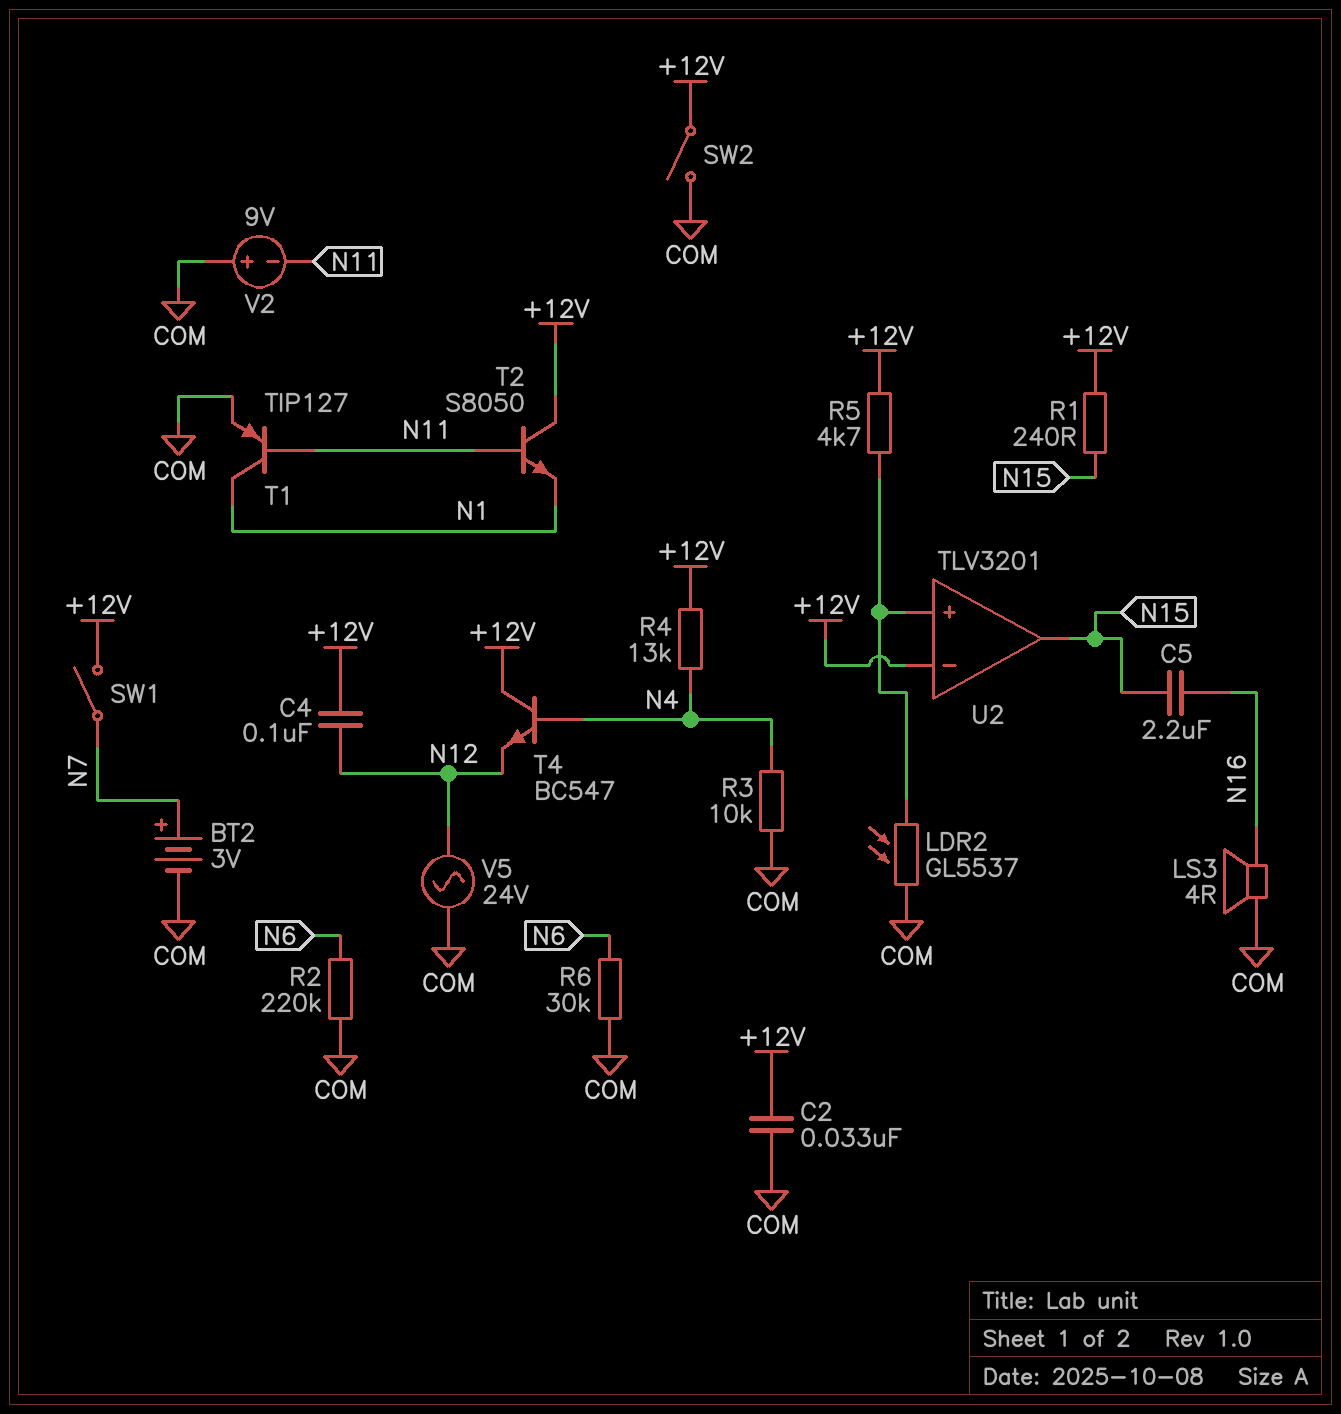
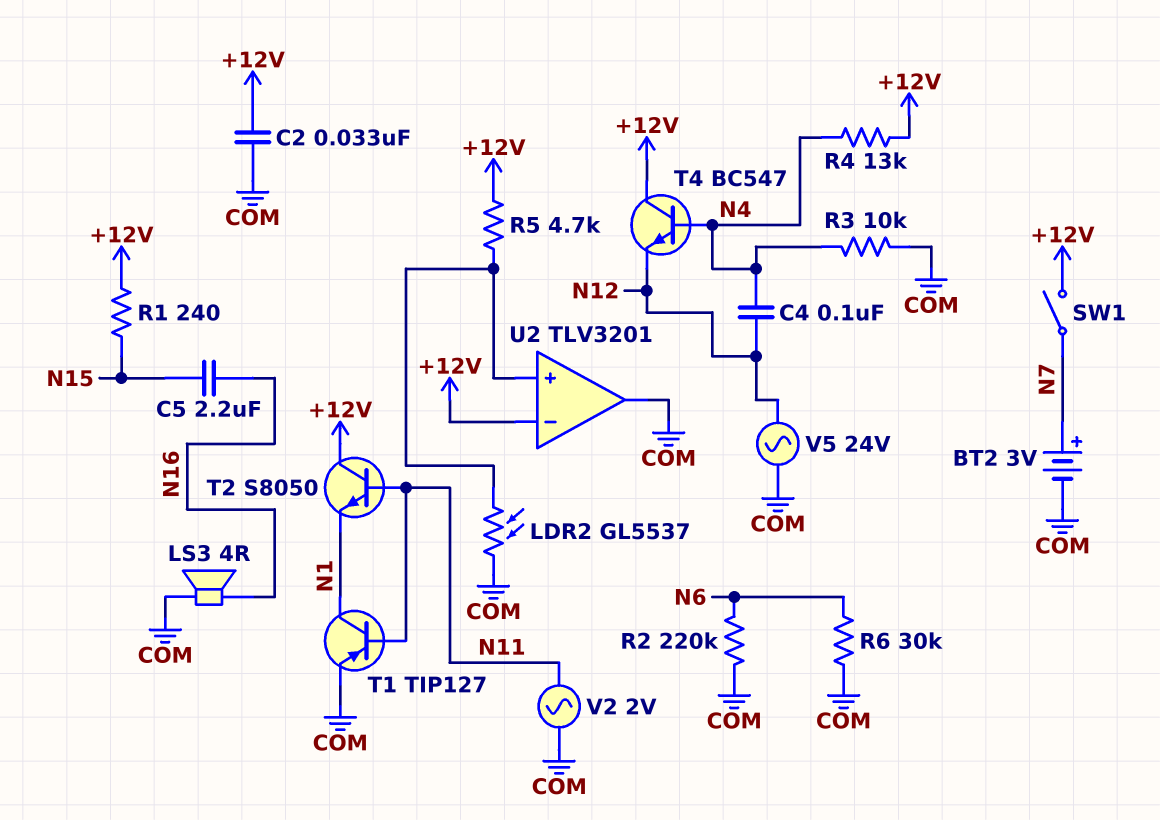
C4: 100nF (+12V, N12) -> 100nF (N4, N12)
SW2: switch (+12V, COM) -> none
U2 pin out: N15 -> COM
V2: 9V (plus COM, minus N11) -> AC 2V (COM, N11)

